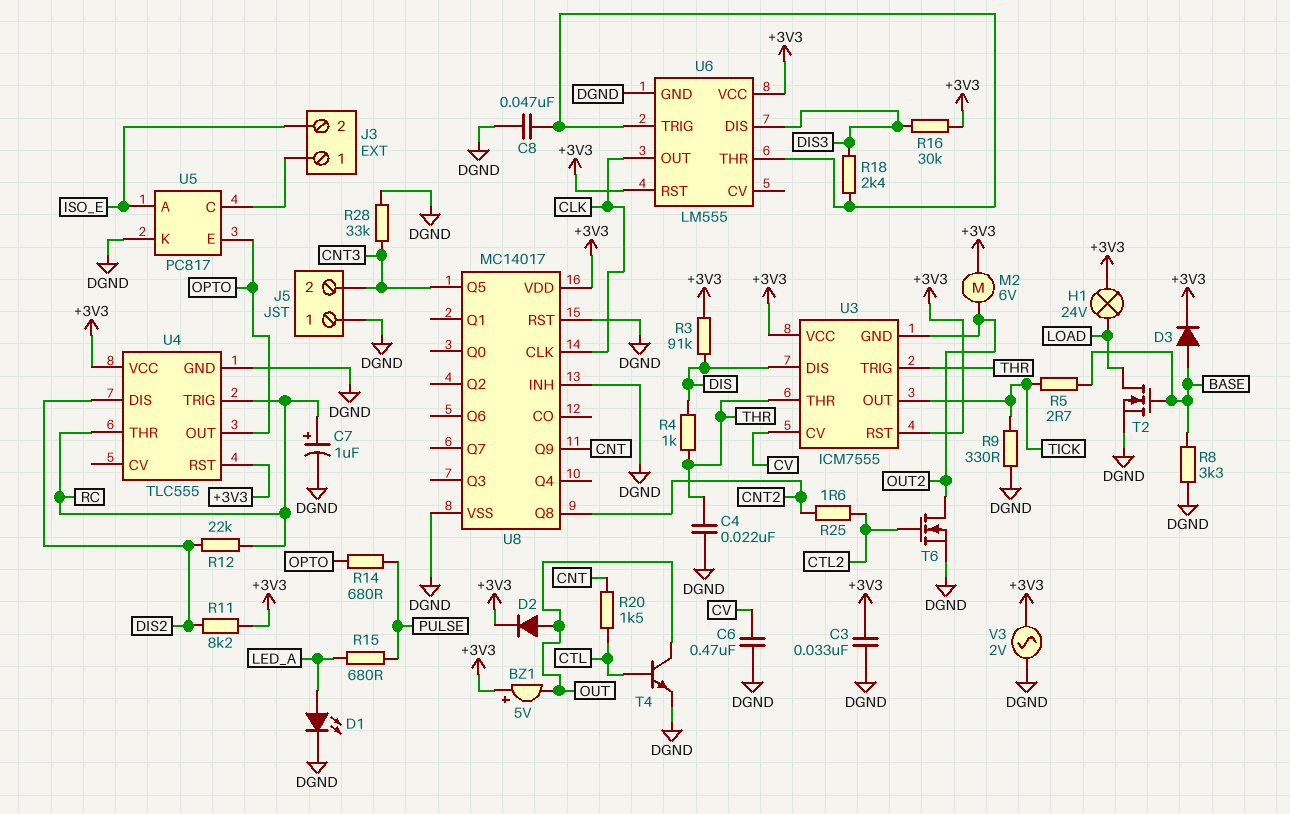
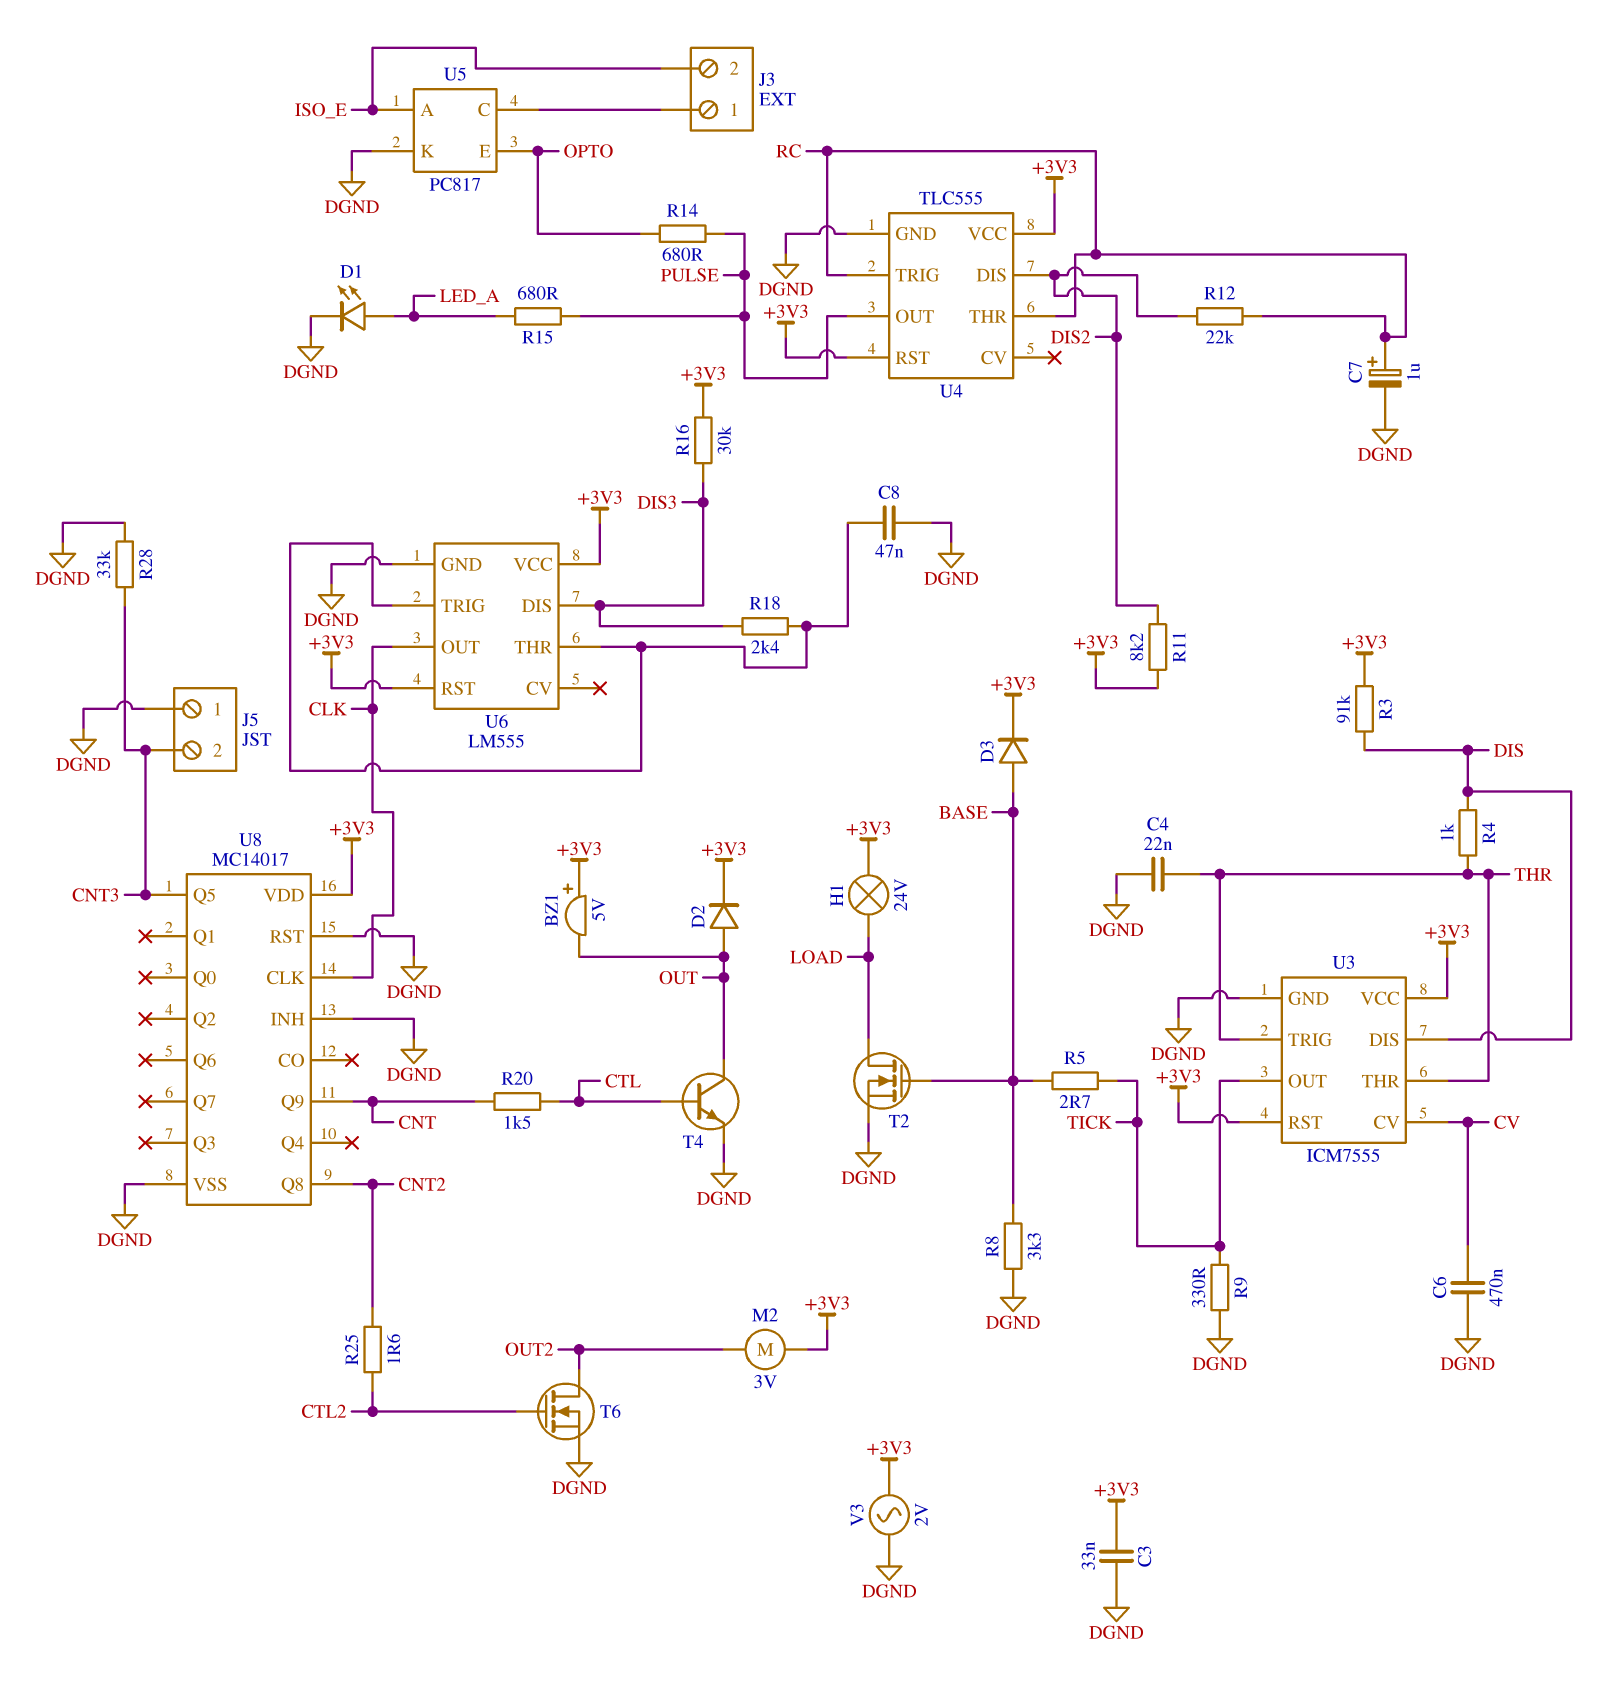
M2: motor 6V (+3V3, OUT2) -> motor 3V (+3V3, OUT2)
U3 pin GND: OUT2 -> DGND
U4 pin OUT: OPTO -> PULSE

